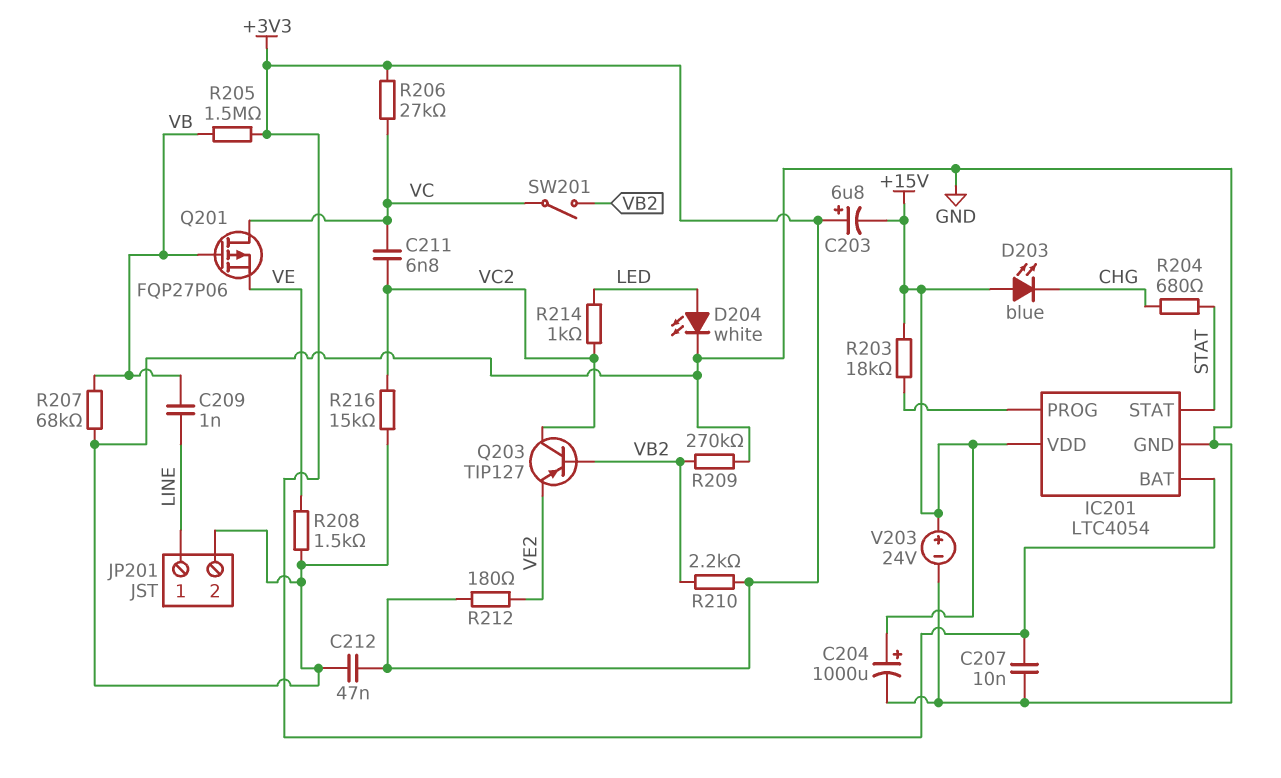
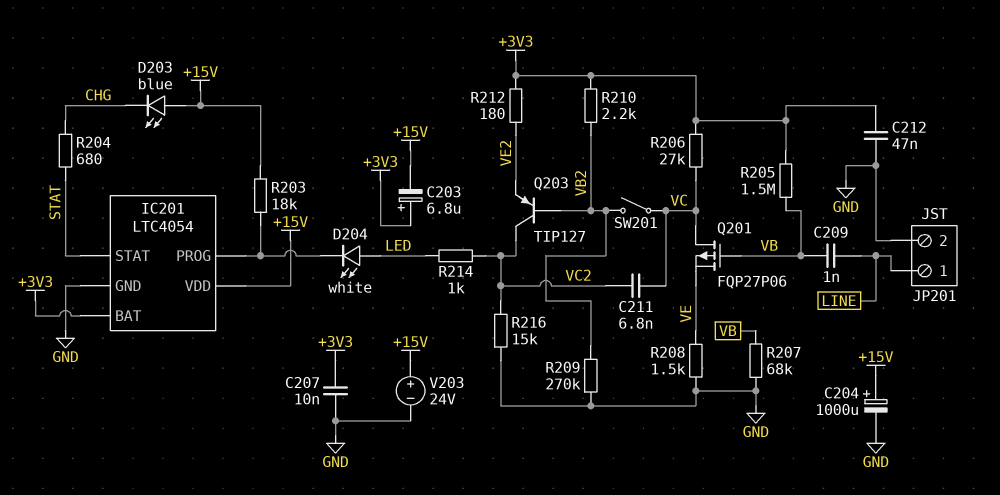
D204: LED white (A LED, K GND) -> LED white (A LED, K IC201/PROG)

